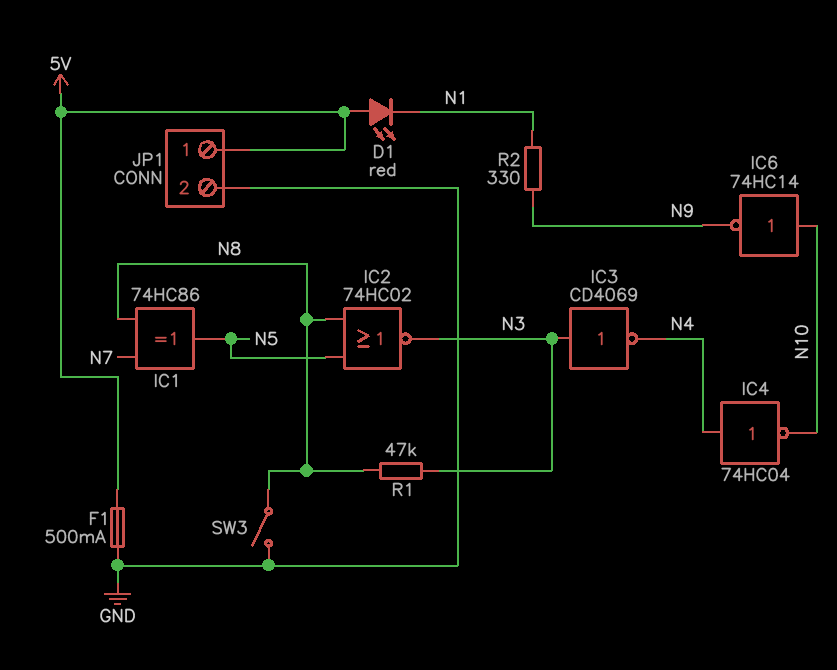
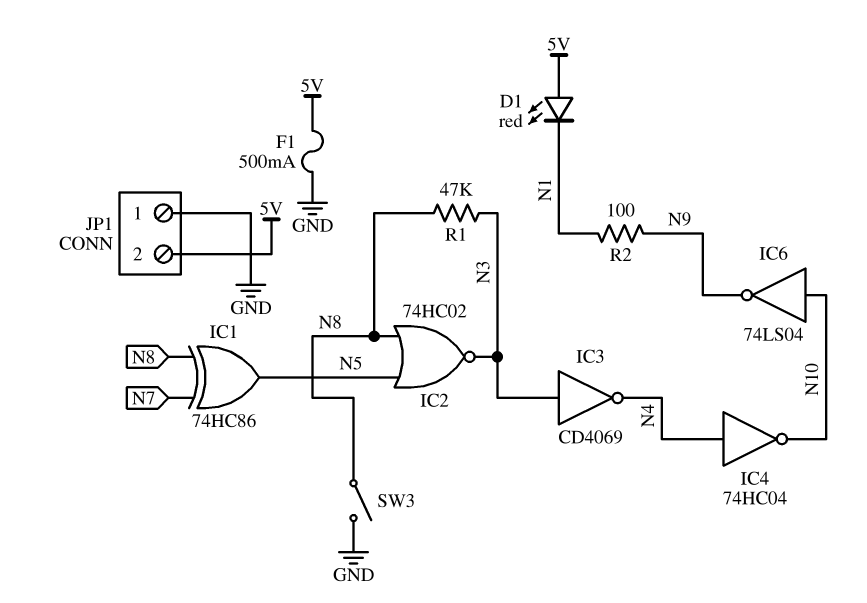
IC6: NOT 74HC14 (in N10, out N9) -> NOT 74LS04 (in N10, out N9)
JP1 pin 1: 5V -> GND
JP1 pin 2: GND -> 5V
R2: 330 (N1, N9) -> 100 (N1, N9)

